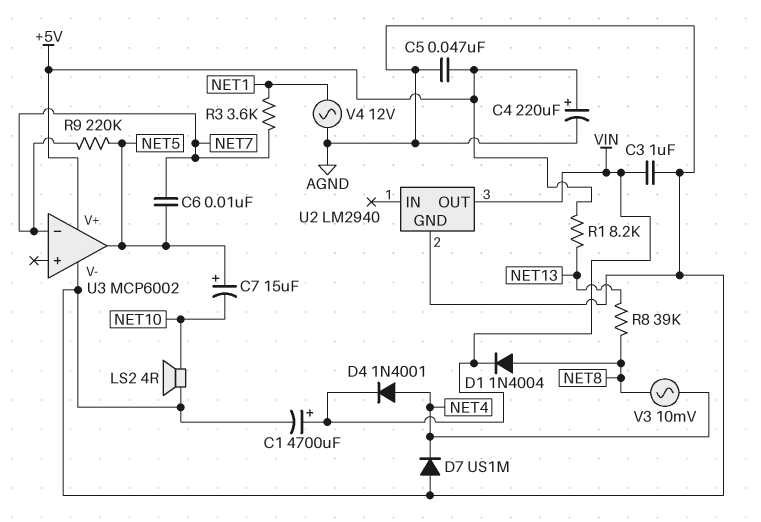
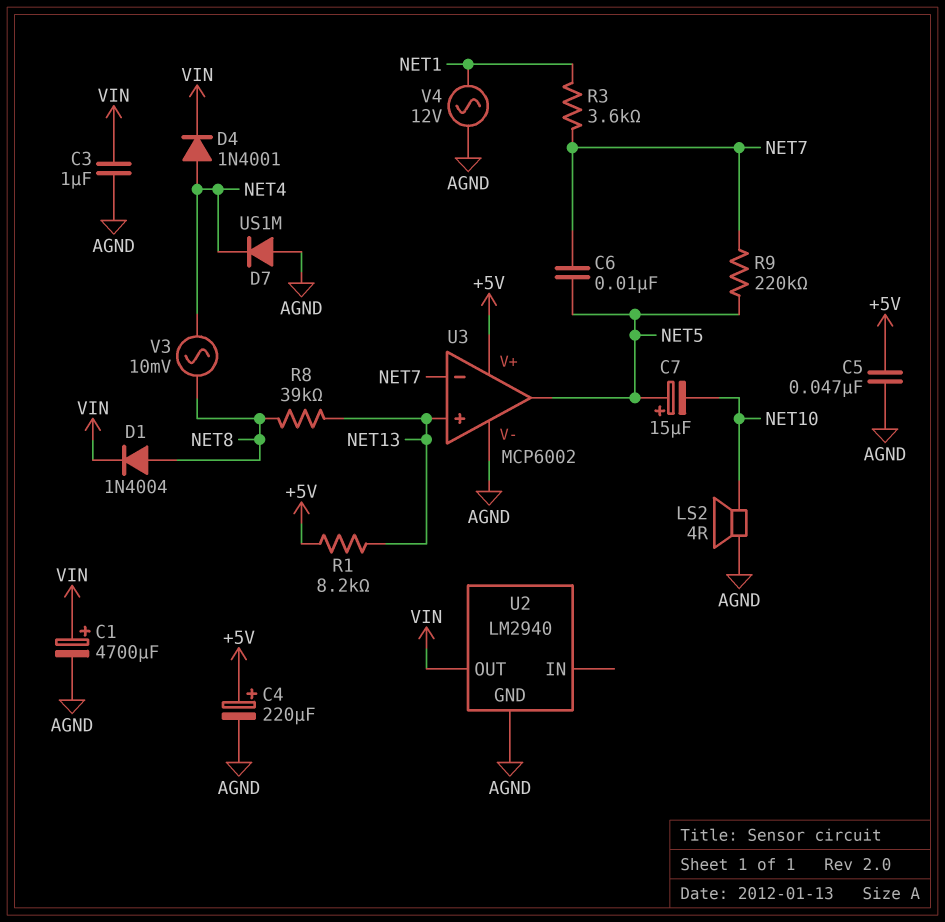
U3 pin in+: none -> NET13

